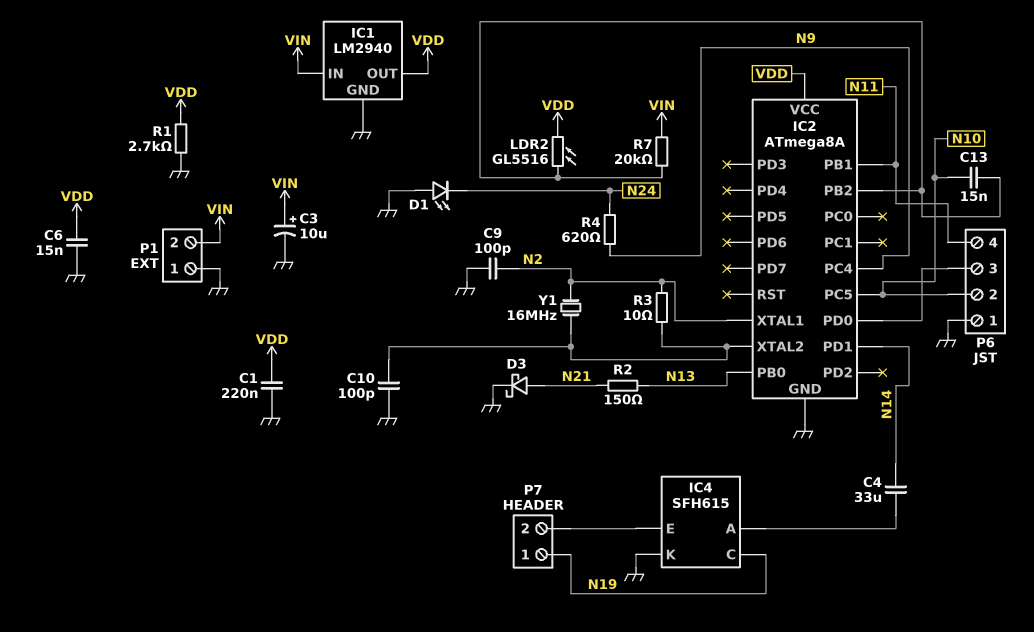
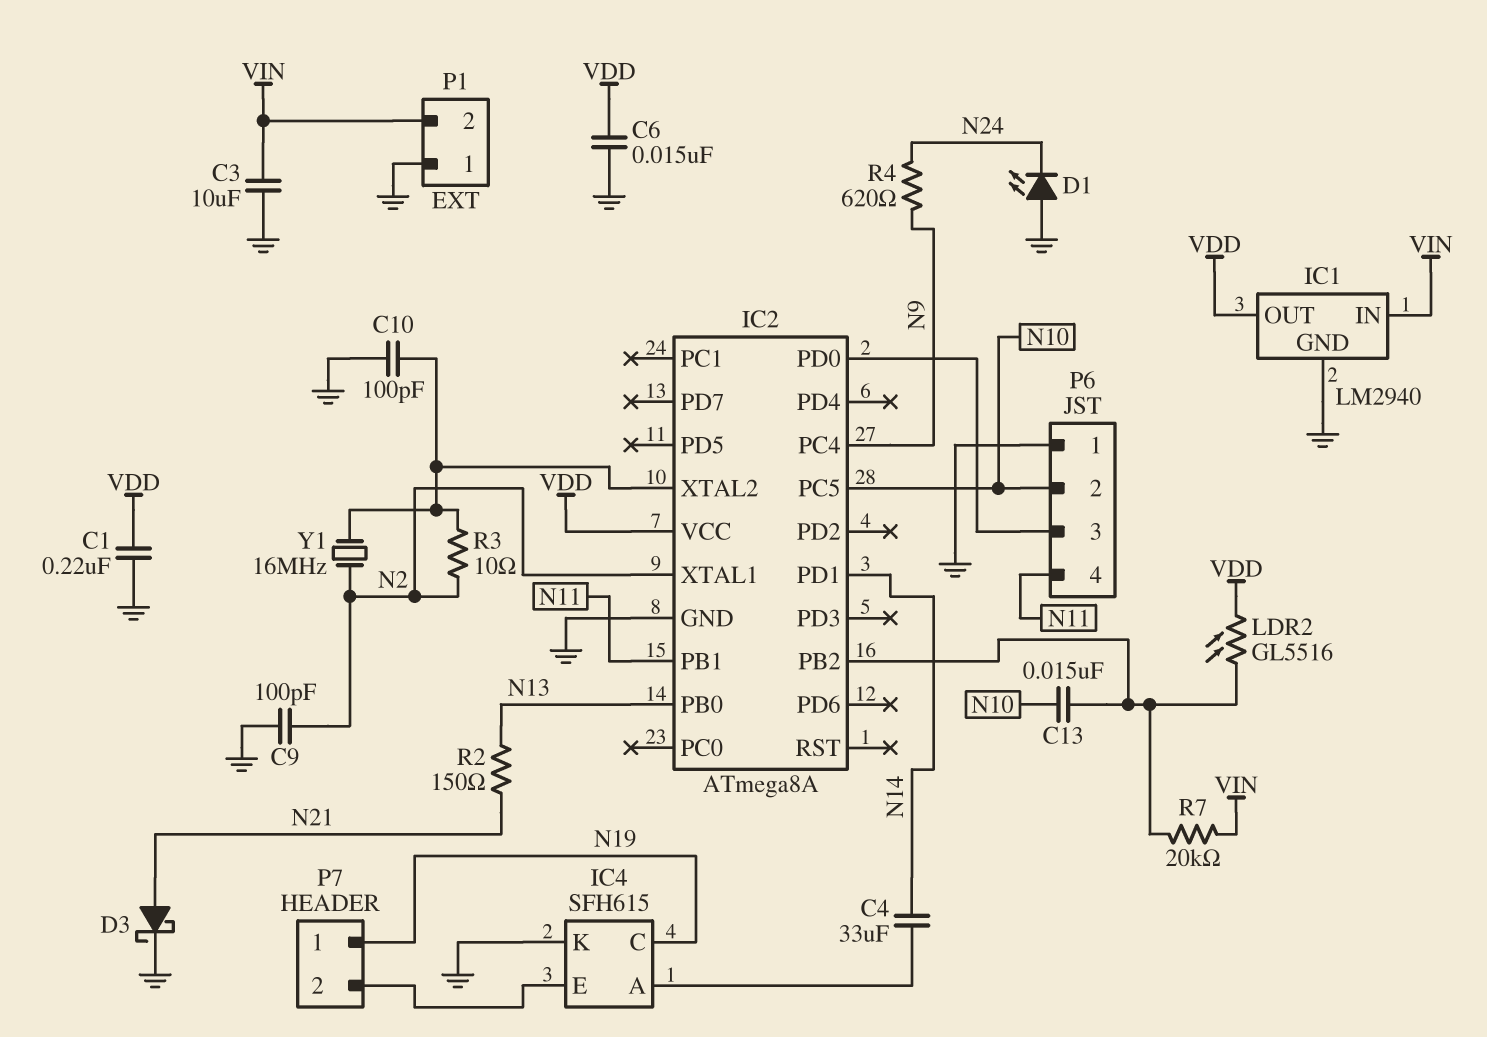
C3: 10uF (plus VIN, minus GND) -> 10uF (GND, VIN)
R1: 2.7k (GND, VDD) -> none

